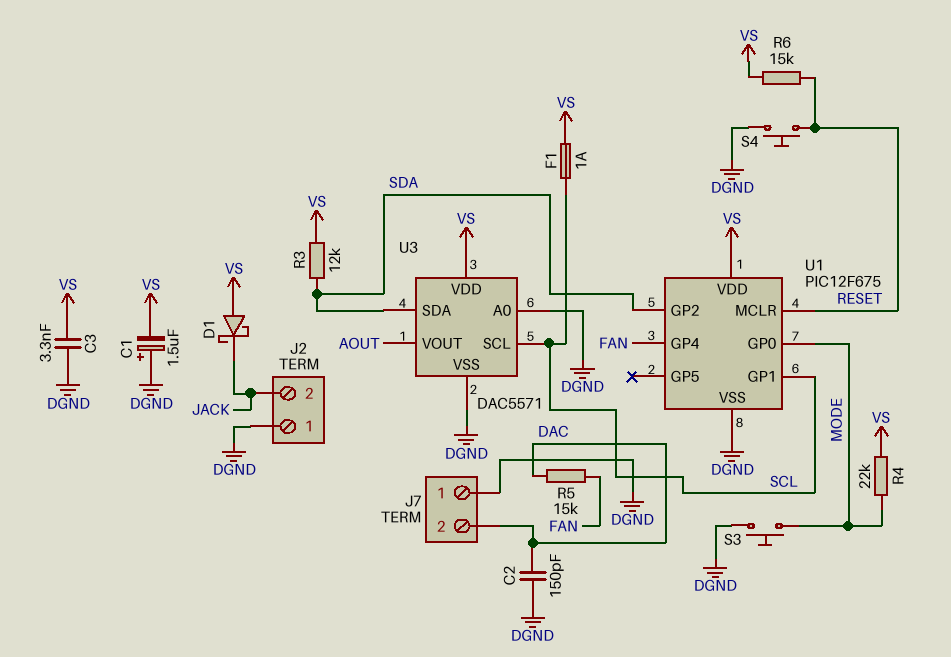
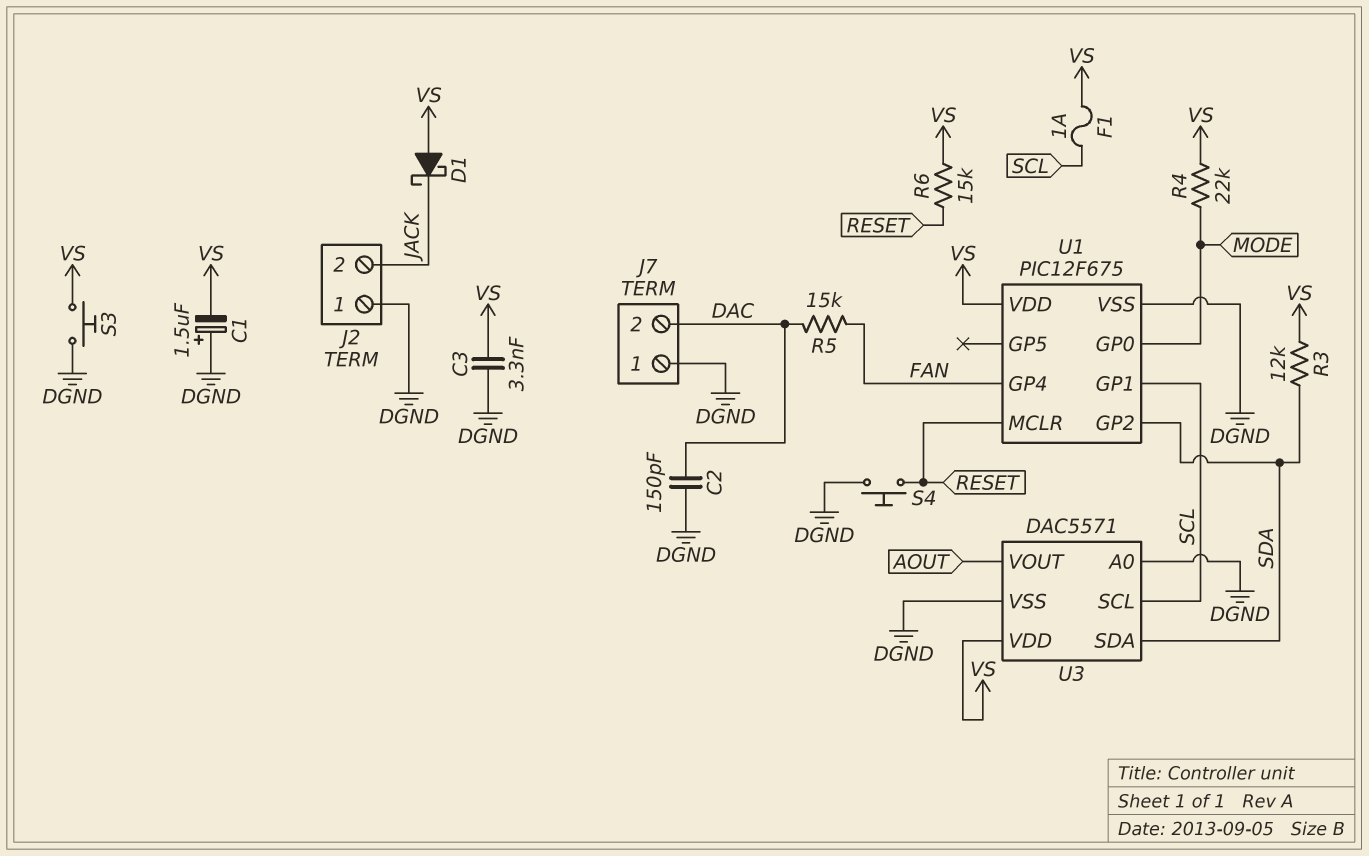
S3: button (DGND, MODE) -> button (DGND, VS)

